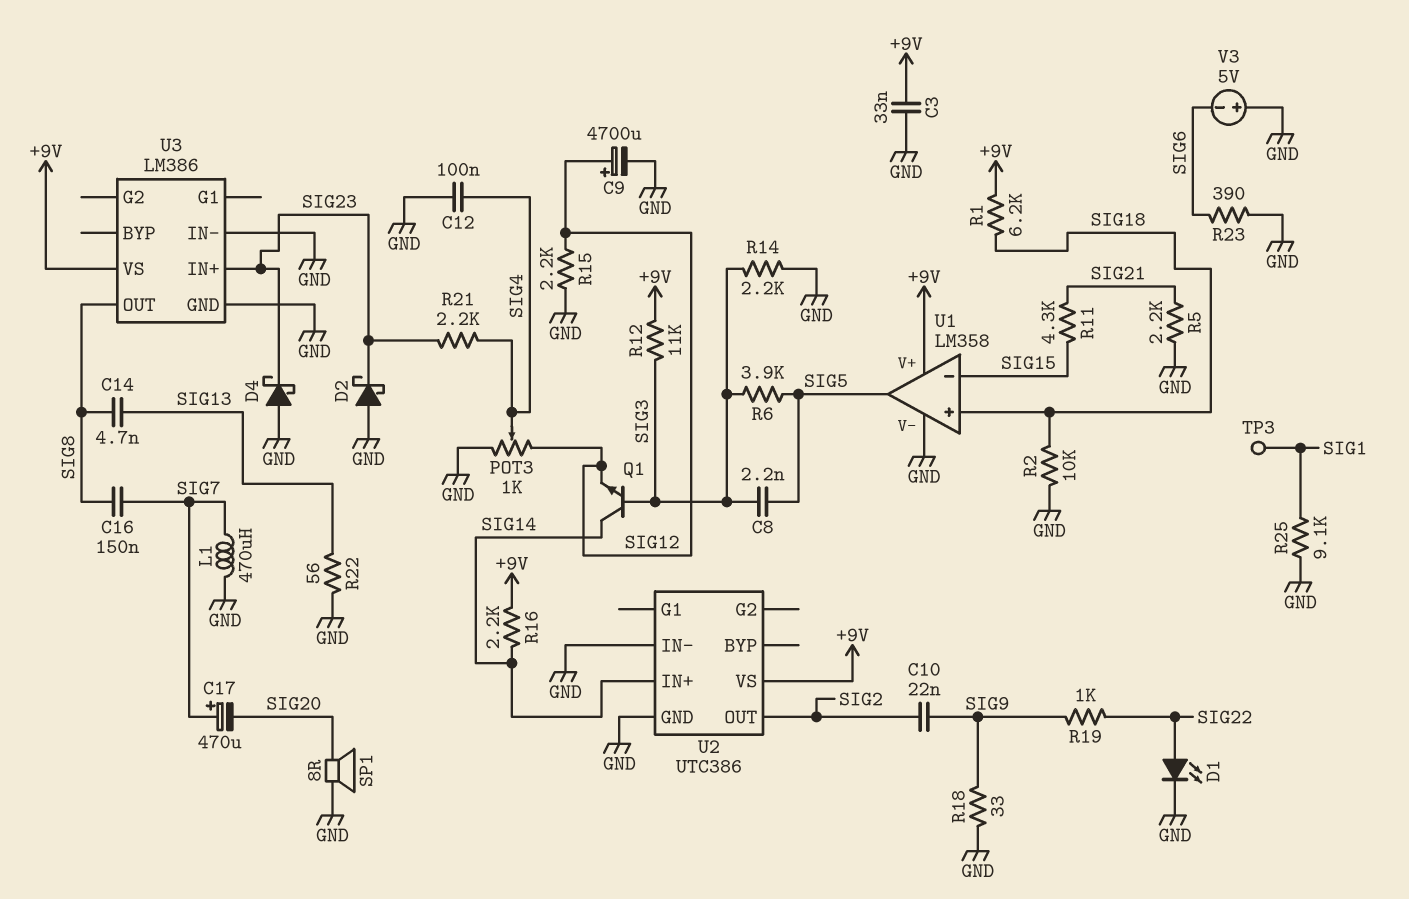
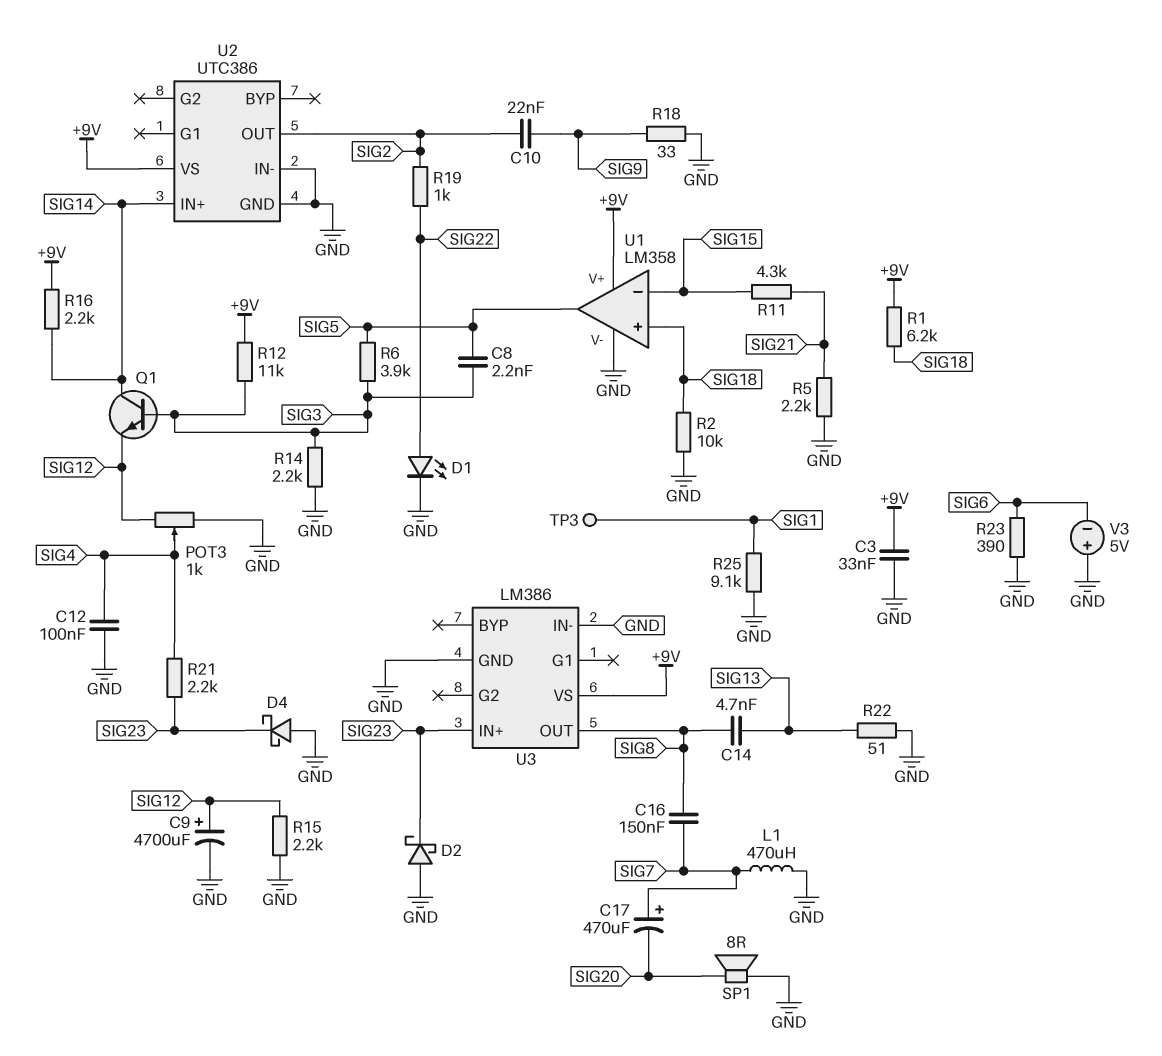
R19: 1k (SIG9, SIG22) -> 1k (SIG2, SIG22)
R22: 56 (GND, SIG13) -> 51 (GND, SIG13)

